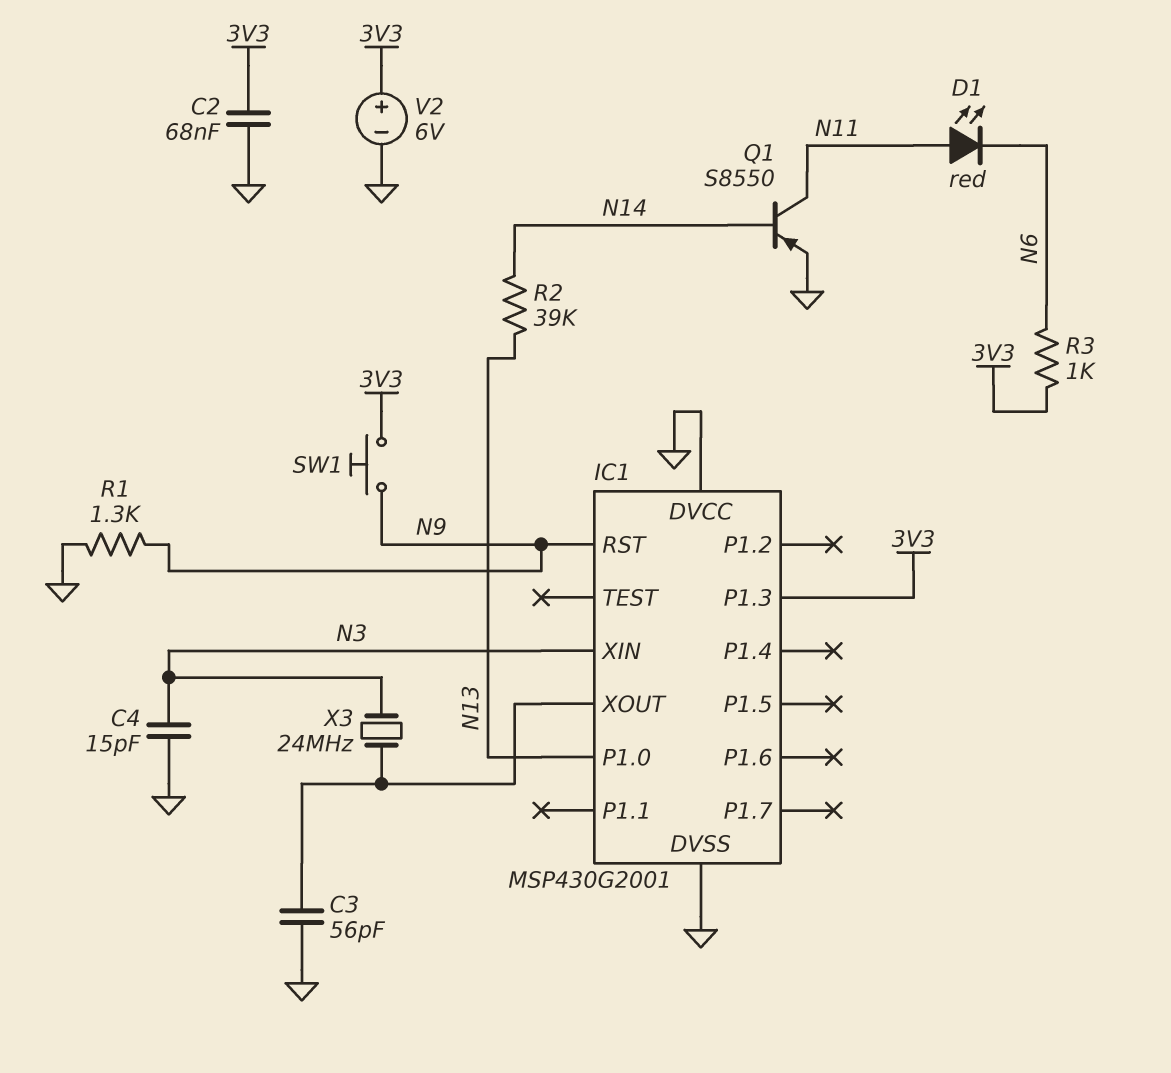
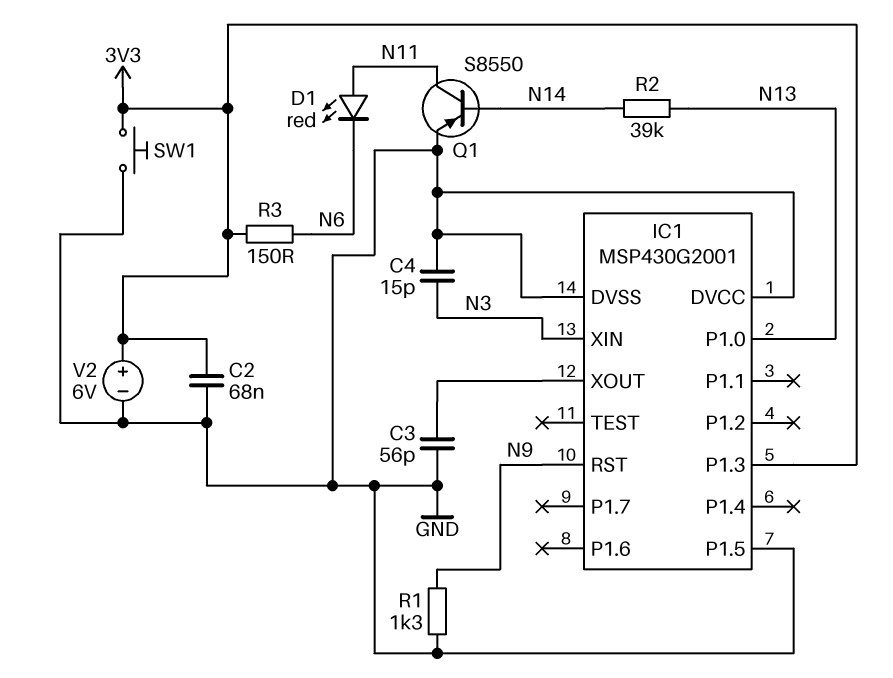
IC1 pin P1.5: none -> GND
R3: 1k (3V3, N6) -> 150 (3V3, N6)
SW1: button (3V3, N9) -> button (3V3, GND)
X3: 24MHz (IC1/XOUT, N3) -> none

